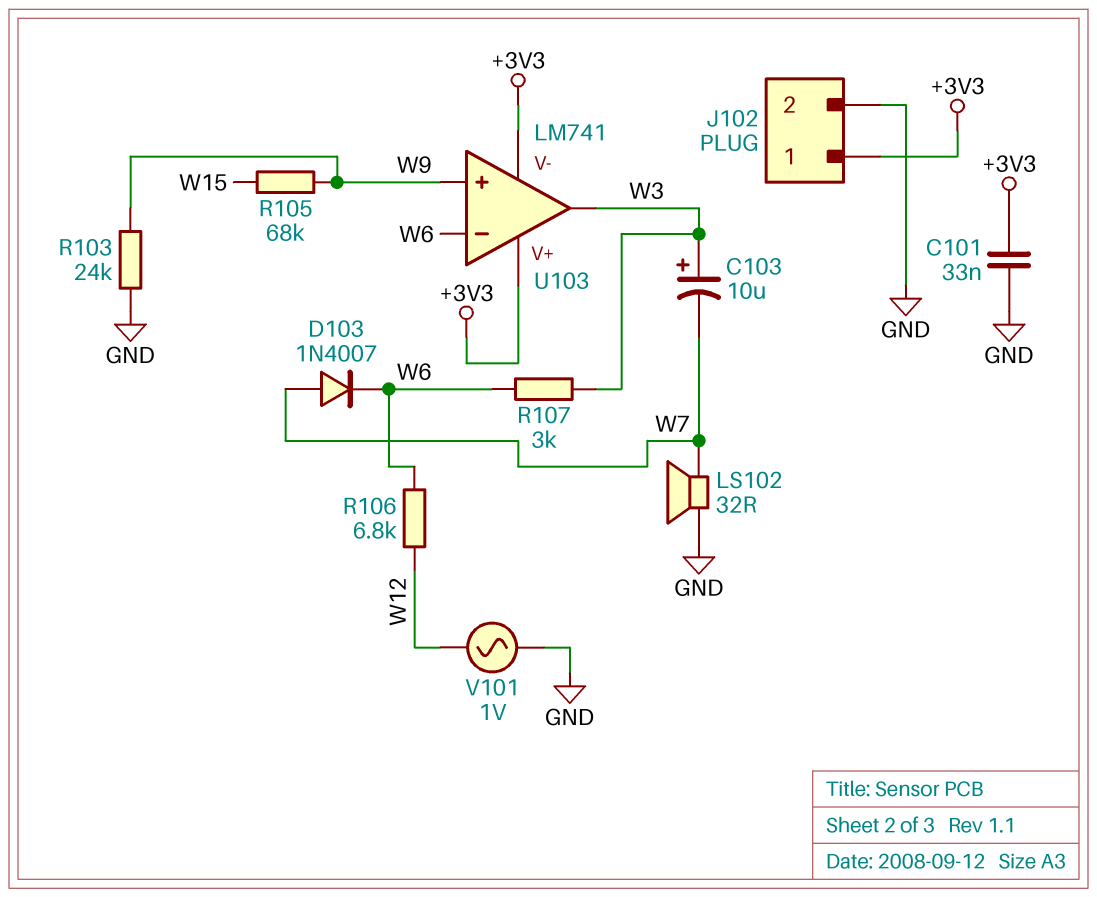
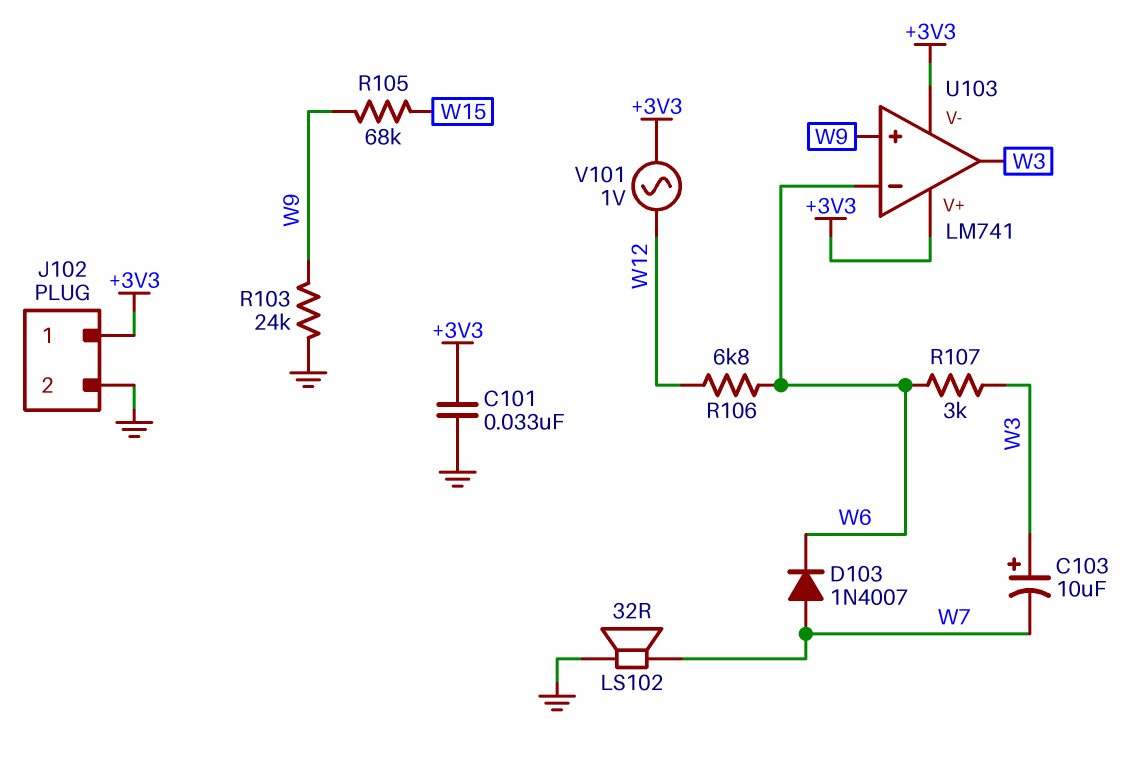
V101: AC 1V (GND, W12) -> AC 1V (+3V3, W12)

